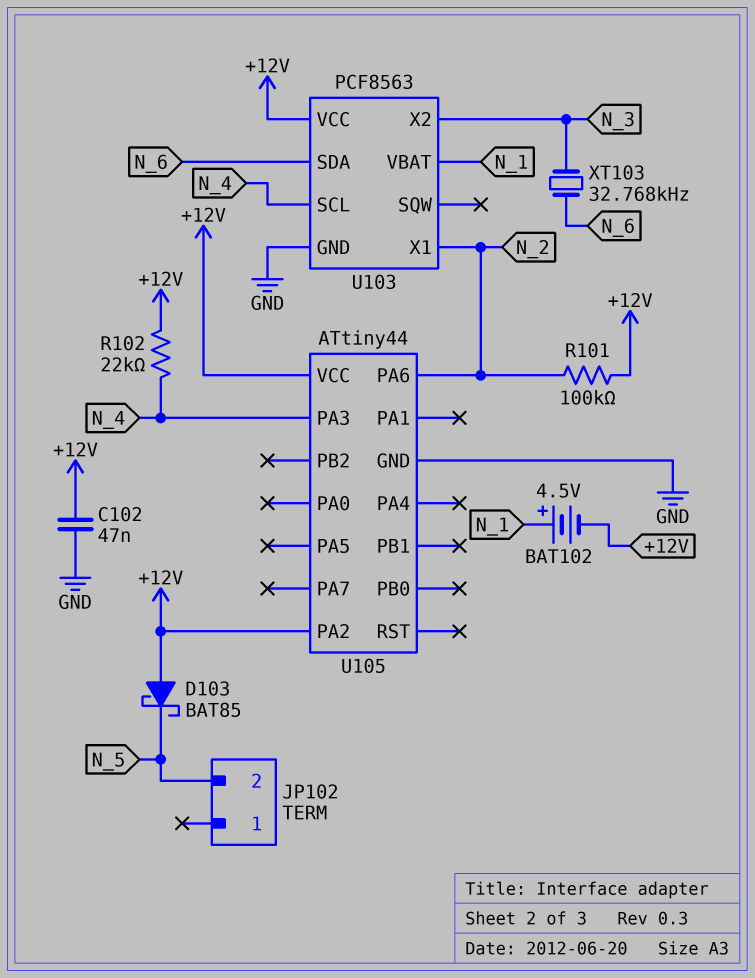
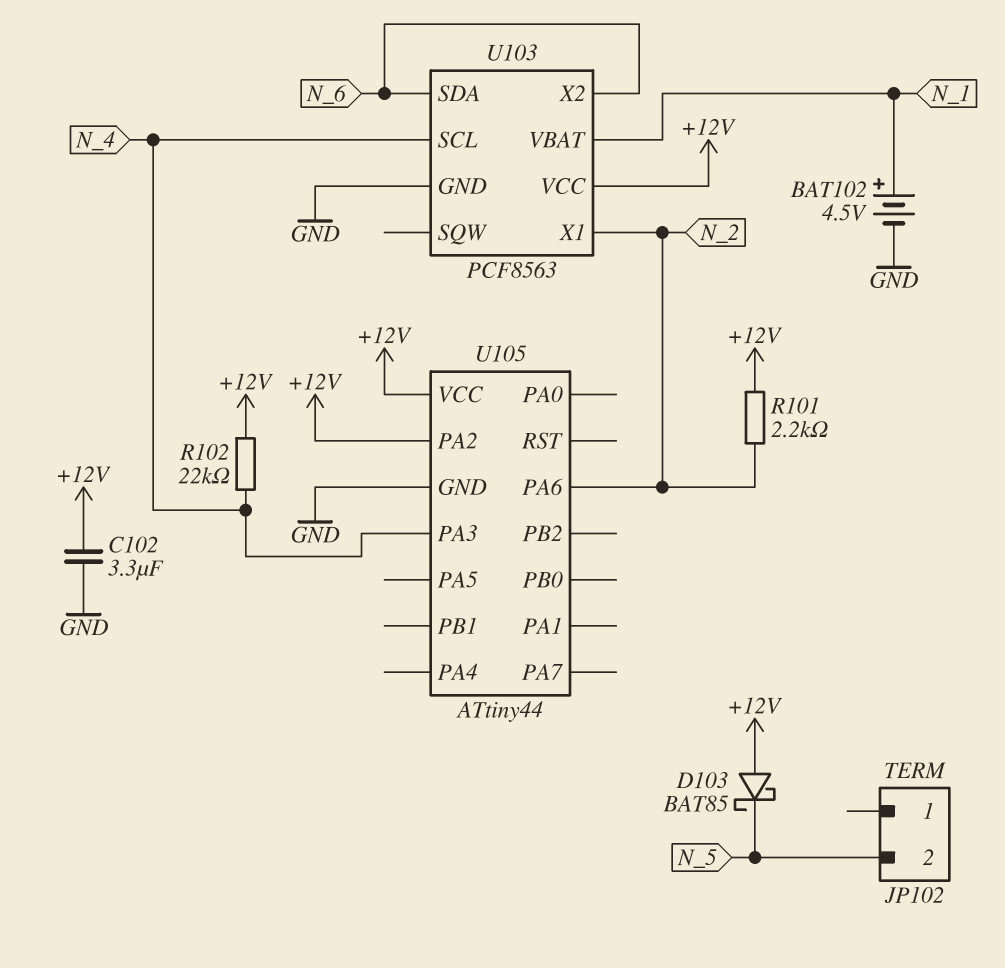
BAT102: 4.5V (plus N_1, minus +12V) -> 4.5V (plus N_1, minus GND)
C102: 47nF (+12V, GND) -> 3.3uF (+12V, GND)
R101: 100k (+12V, N_2) -> 2.2k (+12V, N_2)
U103 pin X2: N_3 -> N_6
XT103: 32.768kHz (N_3, N_6) -> none

